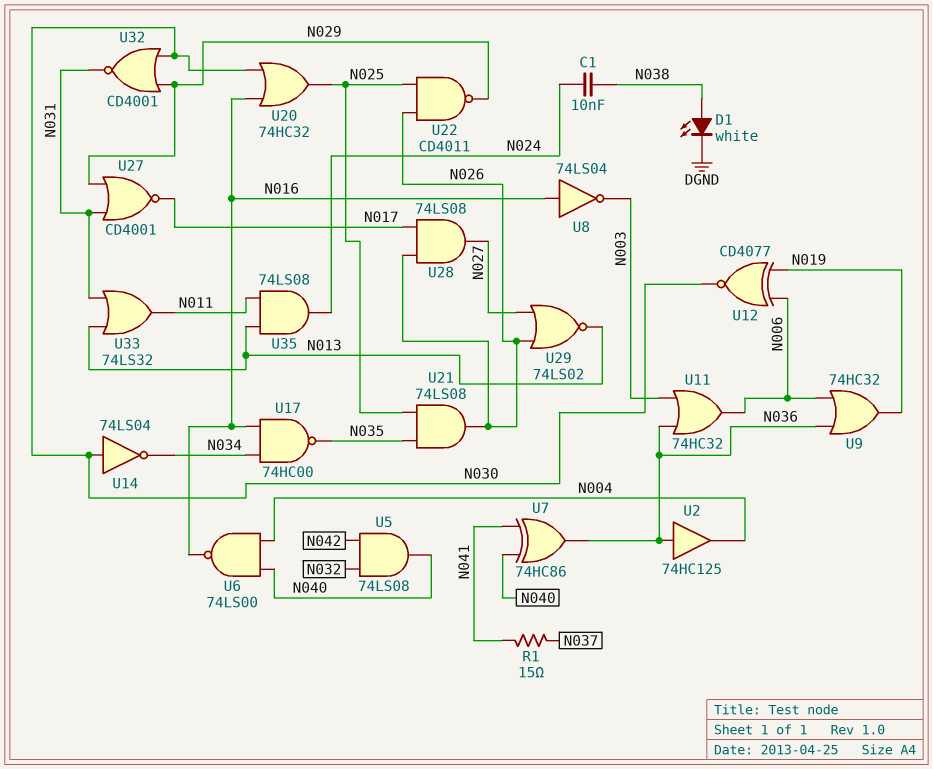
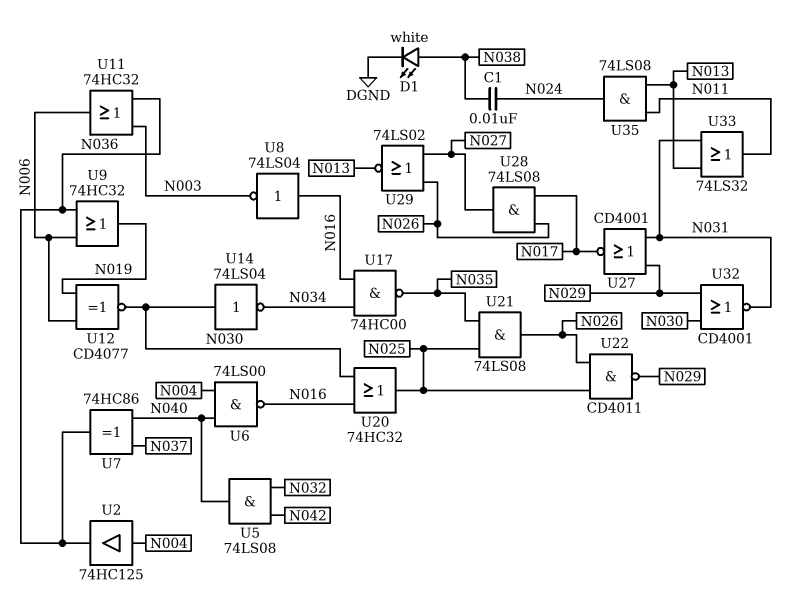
R1: 15 (N037, N041) -> none
U2: buffer 74HC125 (in N036, out N004) -> buffer 74HC125 (in N004, out N036)
U7: XOR 74HC86 (in N040, in N041, out N036) -> XOR 74HC86 (in N037, in N040, out N036)

